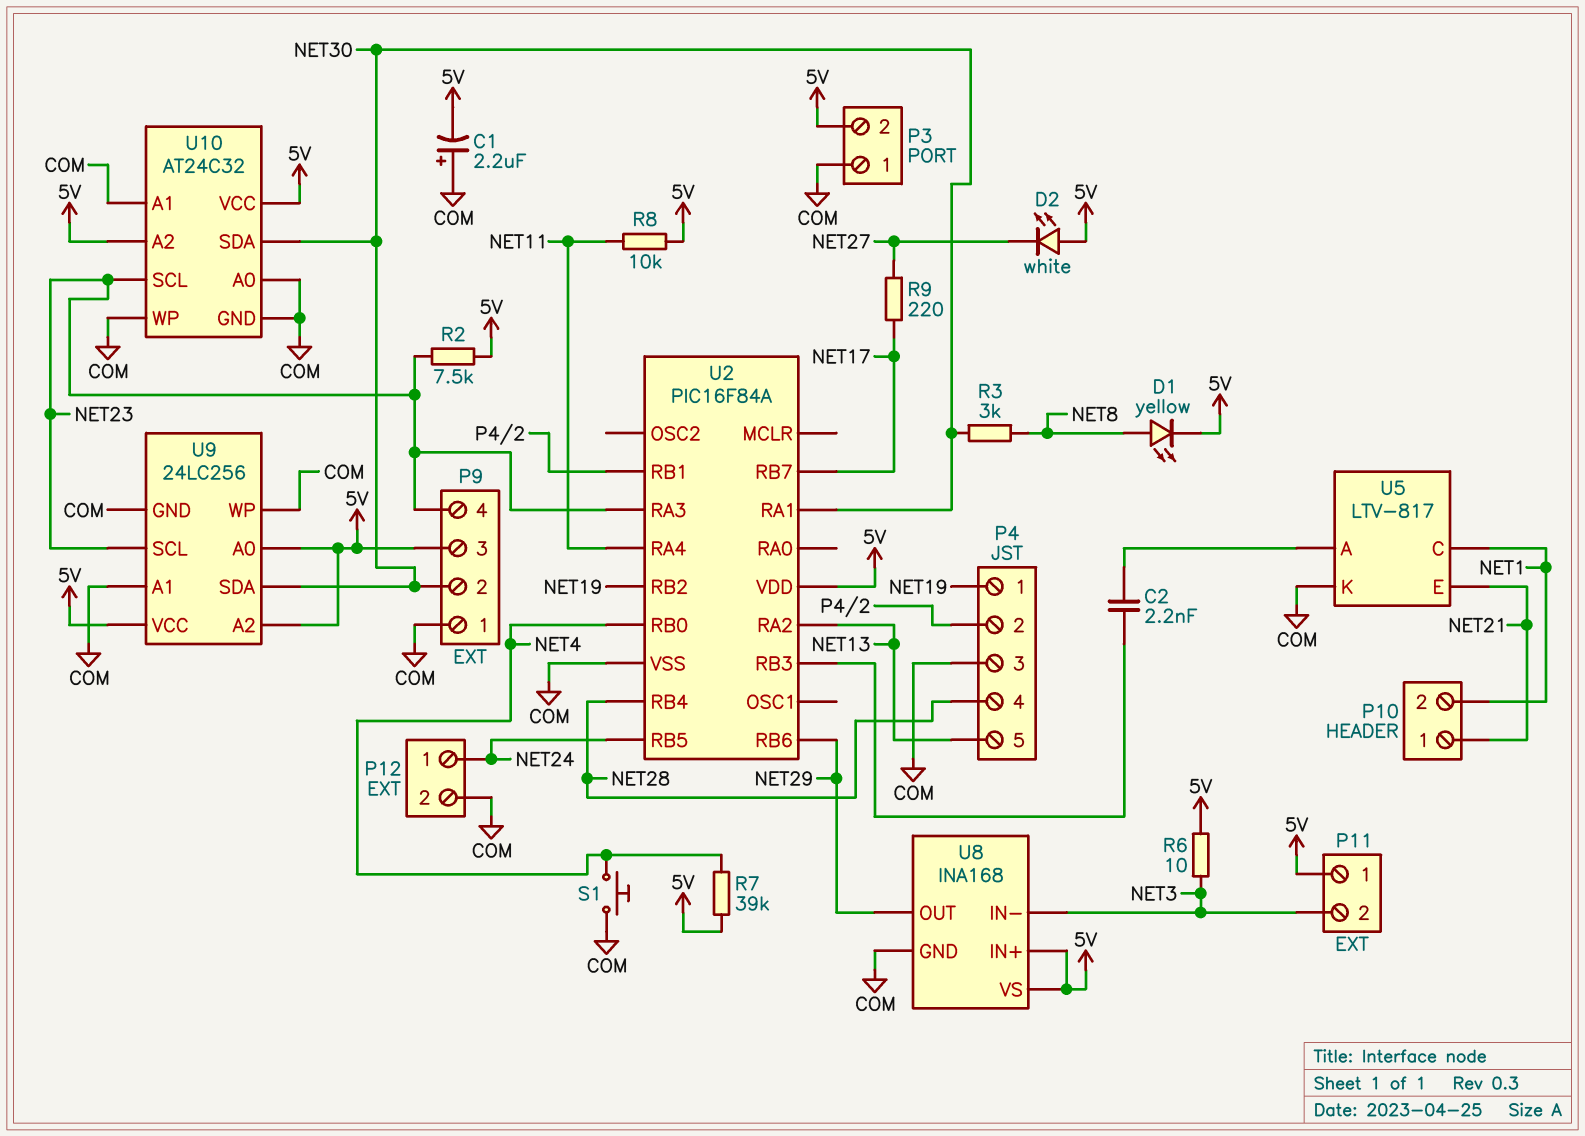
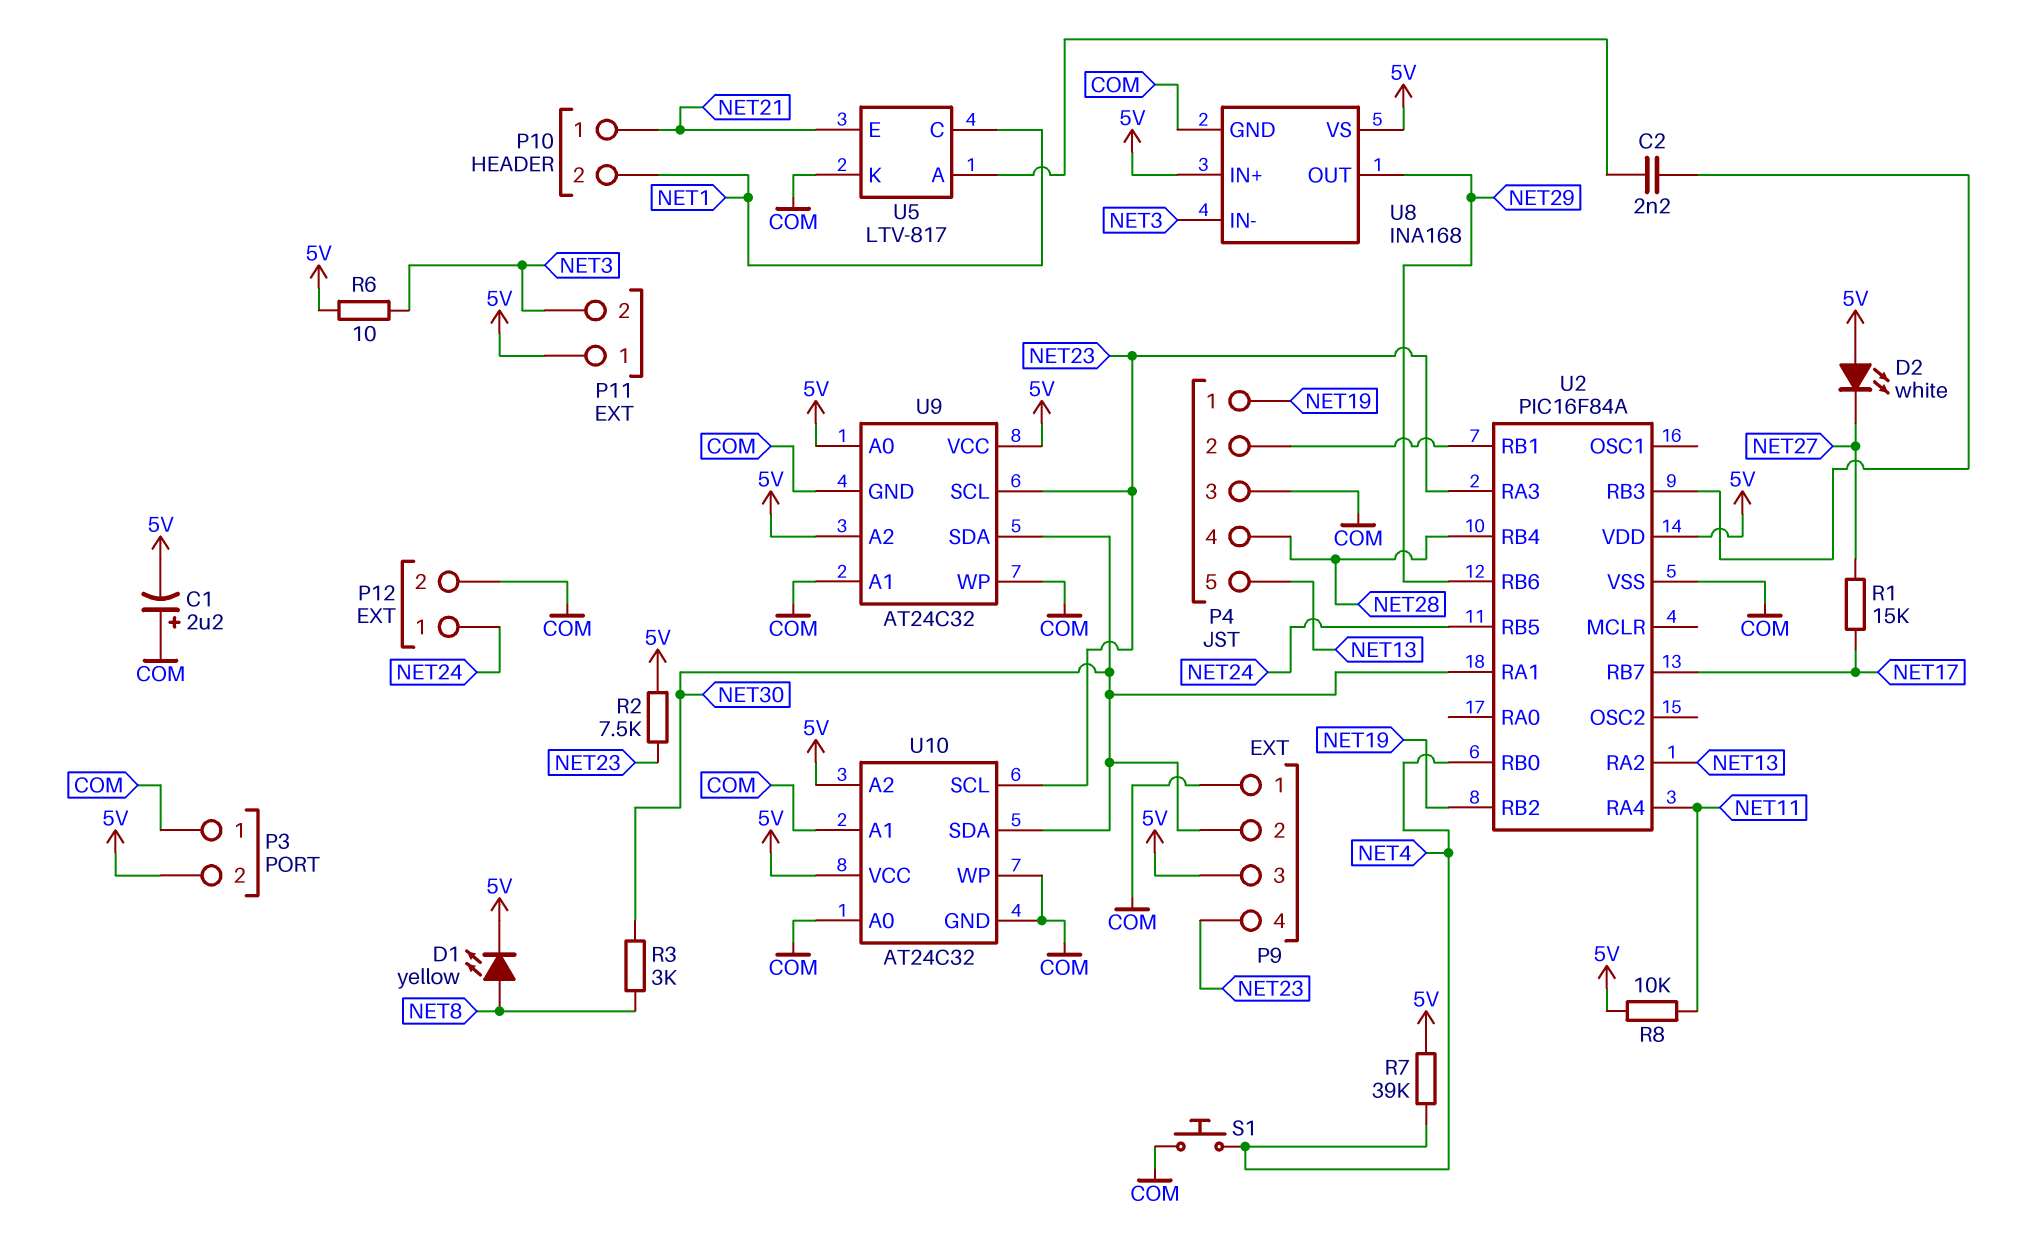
R1: none -> 15k (NET17, NET27)
R9: 220 (NET17, NET27) -> none
U9: 24LC256 -> AT24C32

